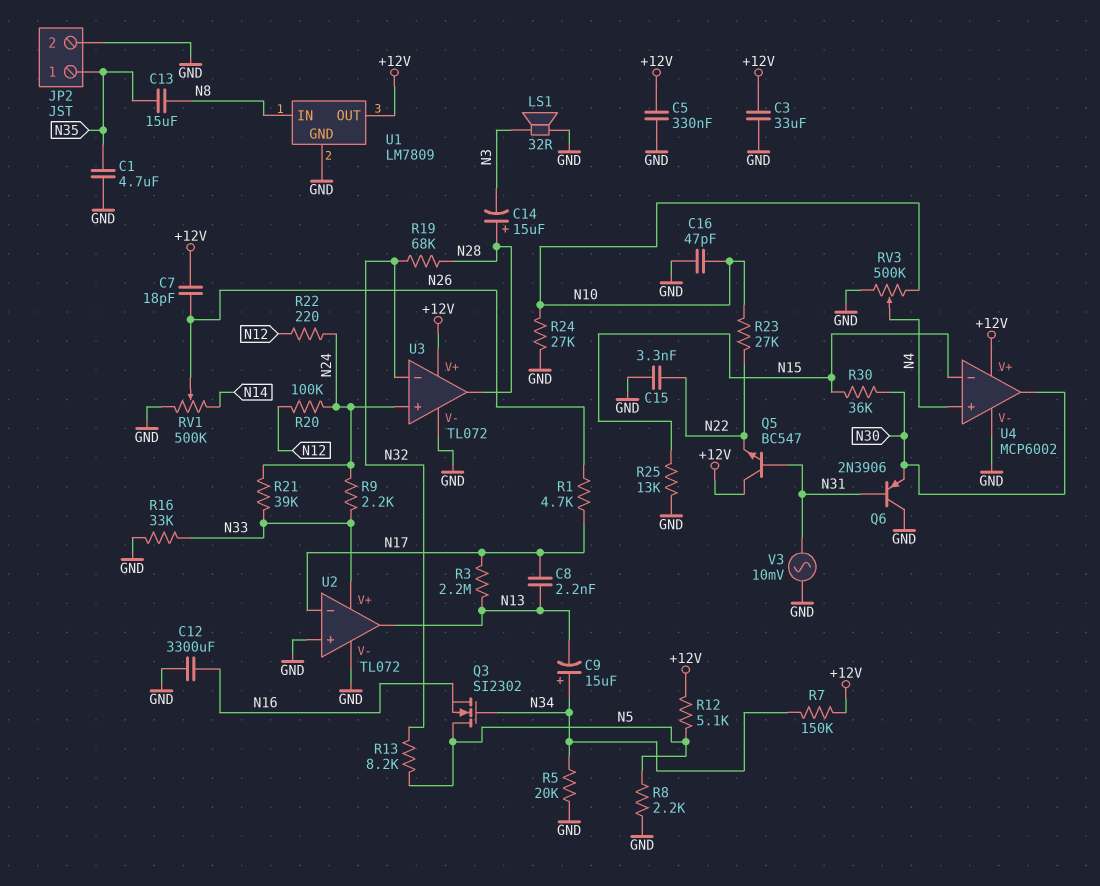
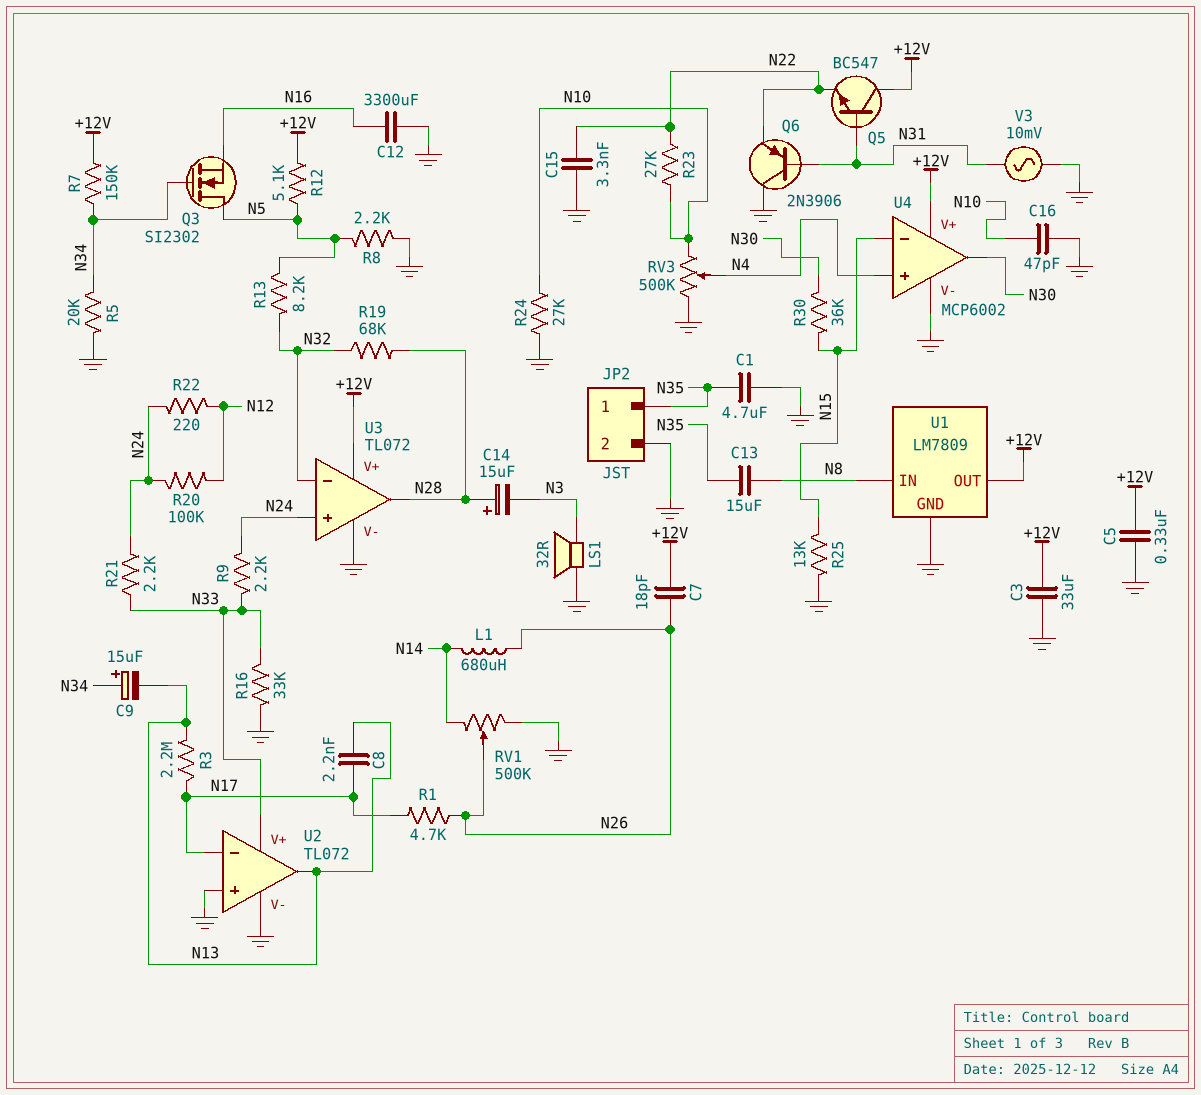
L1: none -> 680uH (N14, N26)
Q6: PNP 2N3906 (B N31, C GND, E N30) -> PNP 2N3906 (B N31, C GND, E N22)
R21: 39k (N24, N33) -> 2.2k (N24, N33)

